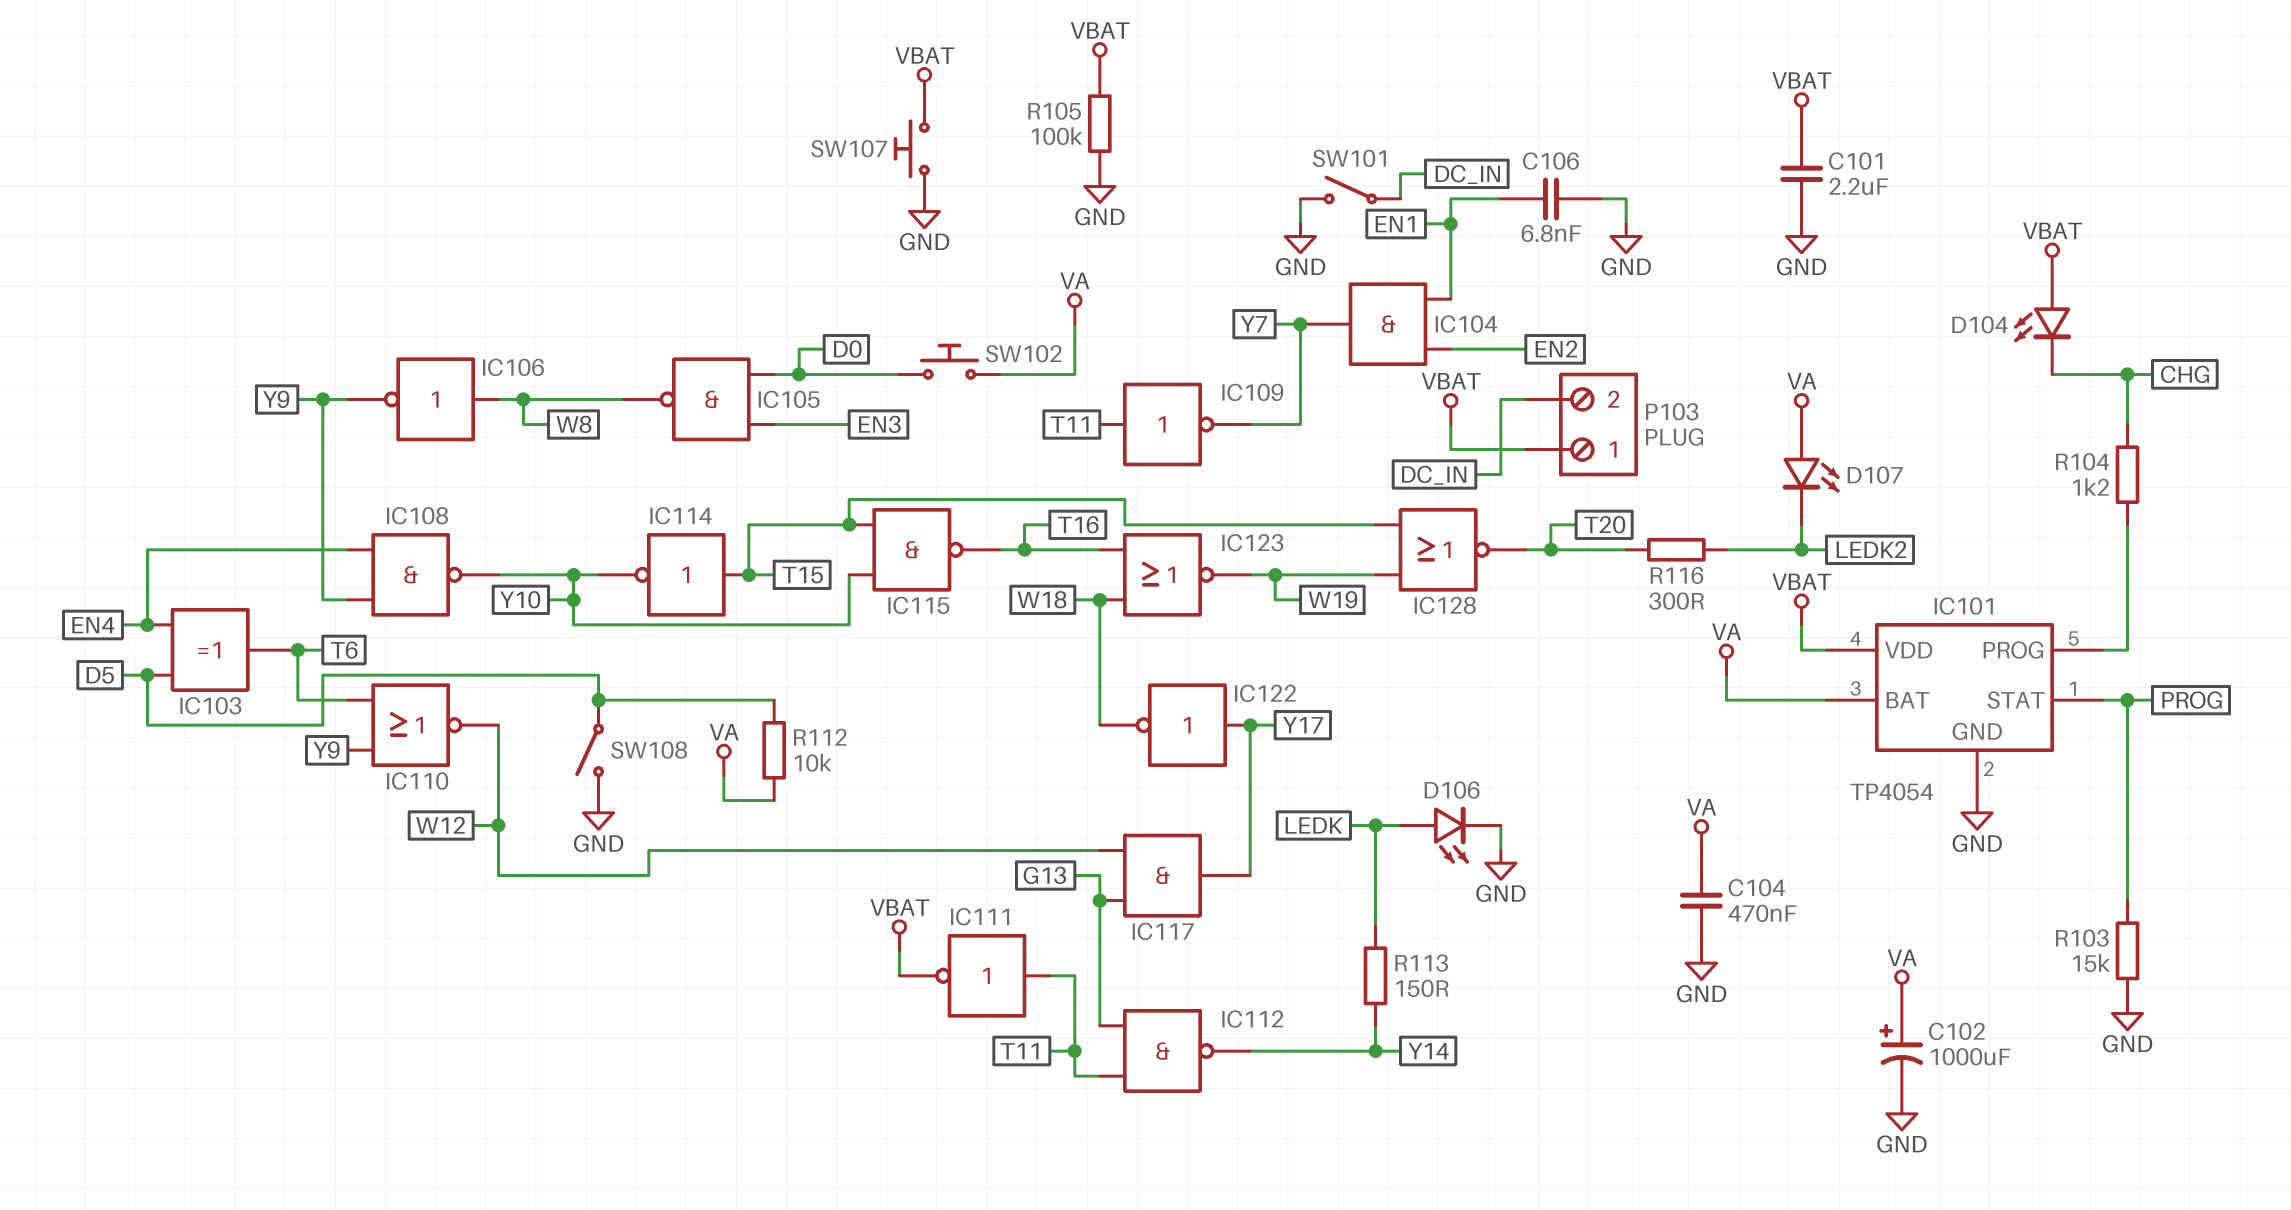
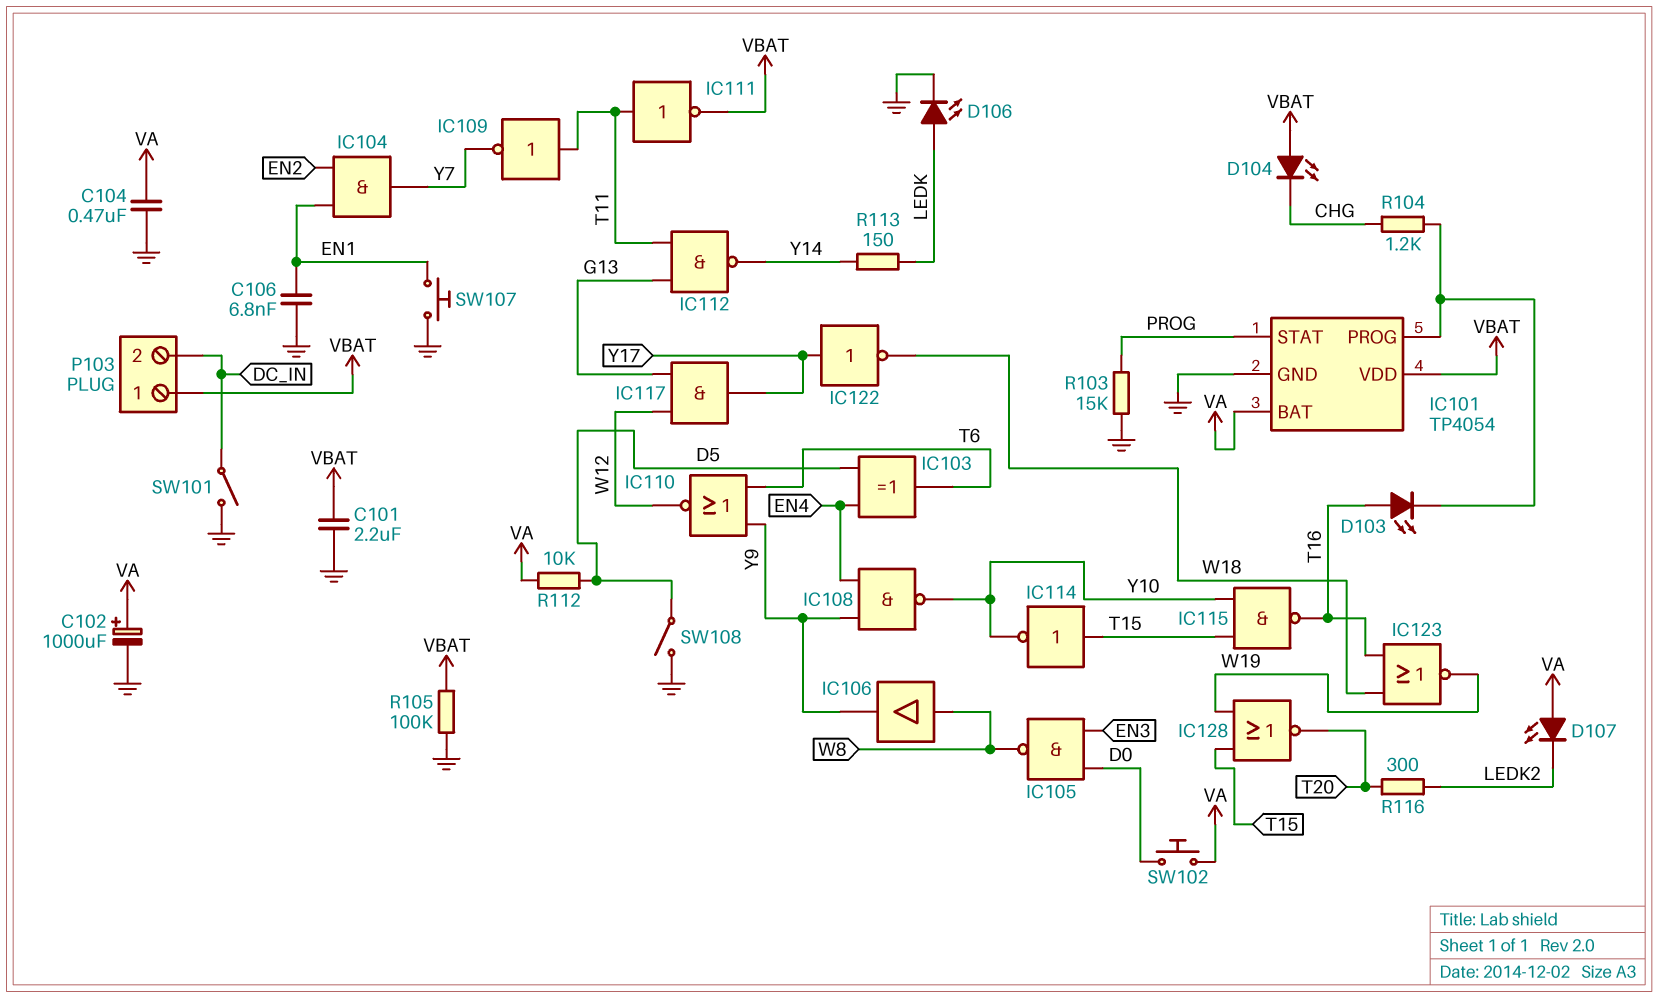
D103: none -> LED (A T16, K IC101/PROG)
IC106: NOT (in W8, out Y9) -> buffer (in W8, out Y9)
SW107: button (GND, VBAT) -> button (EN1, GND)

